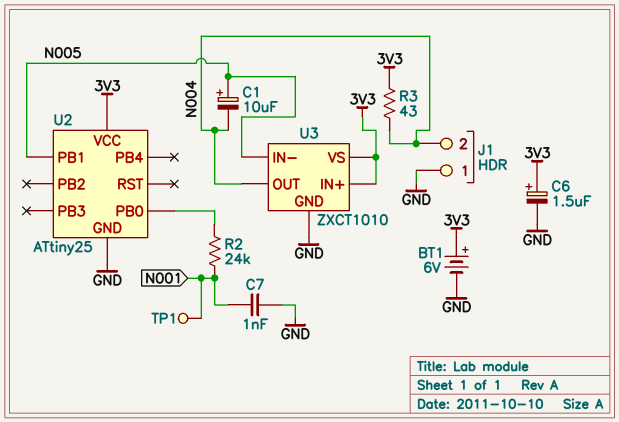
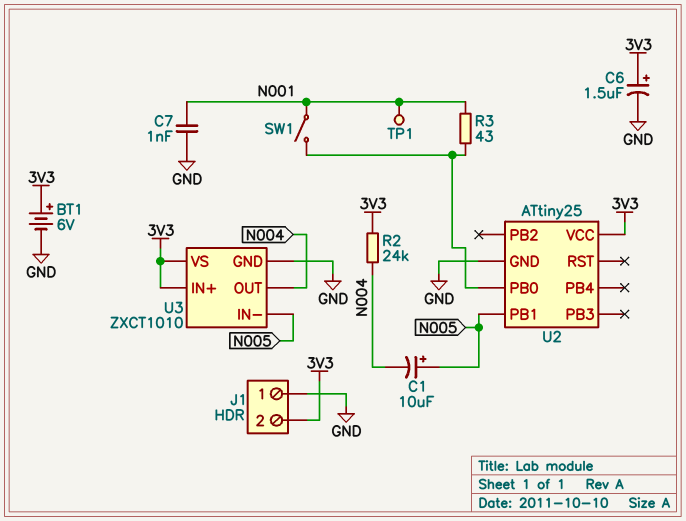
J1 pin 2: N004 -> 3V3
R2: 24k (N001, U2/PB0) -> 24k (3V3, N004)
R3: 43 (3V3, N004) -> 43 (N001, U2/PB0)
SW1: none -> switch (N001, U2/PB0)

